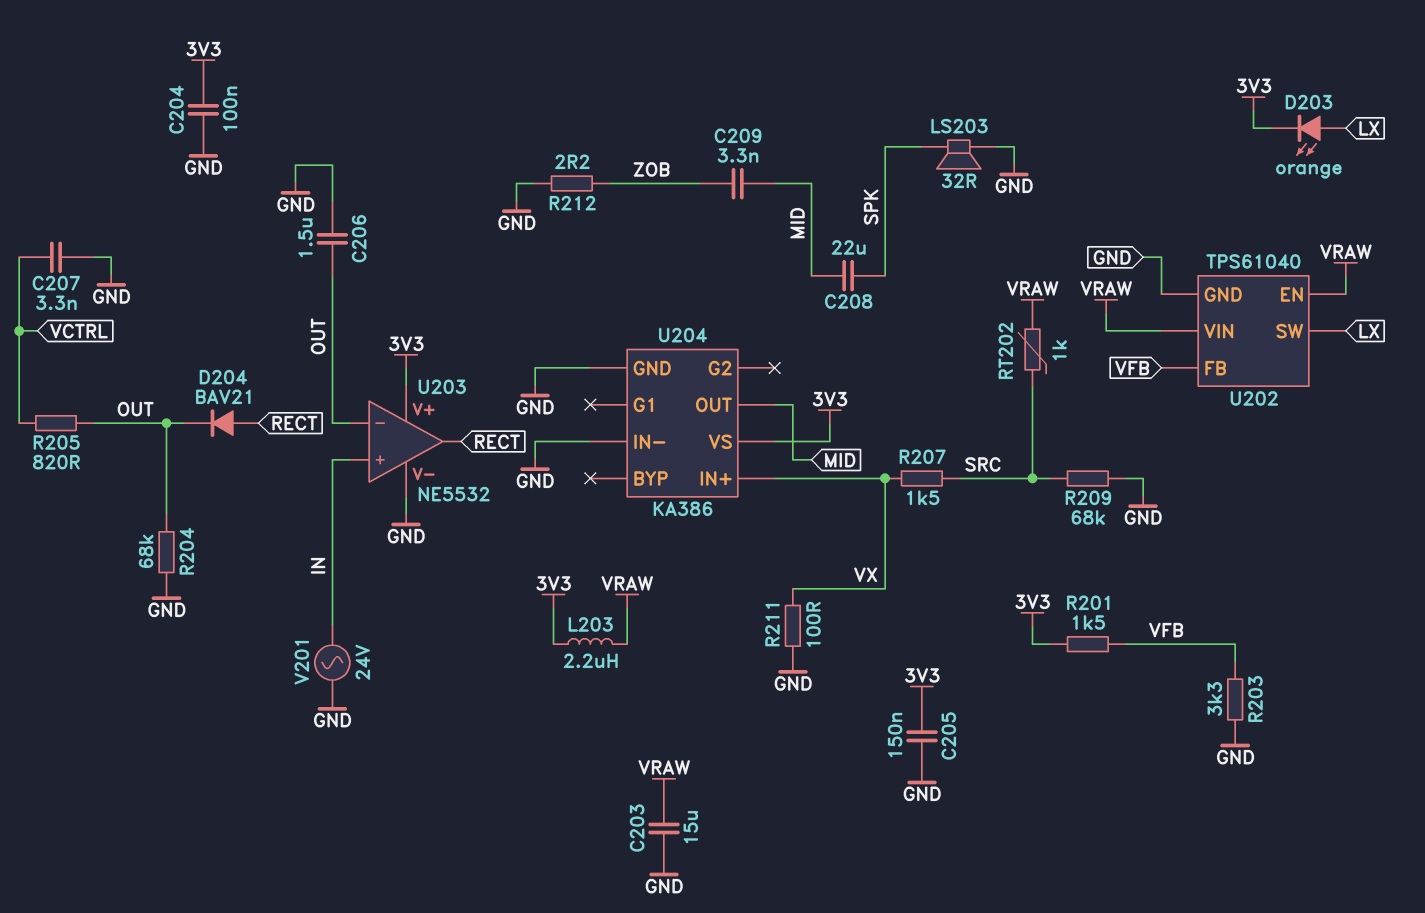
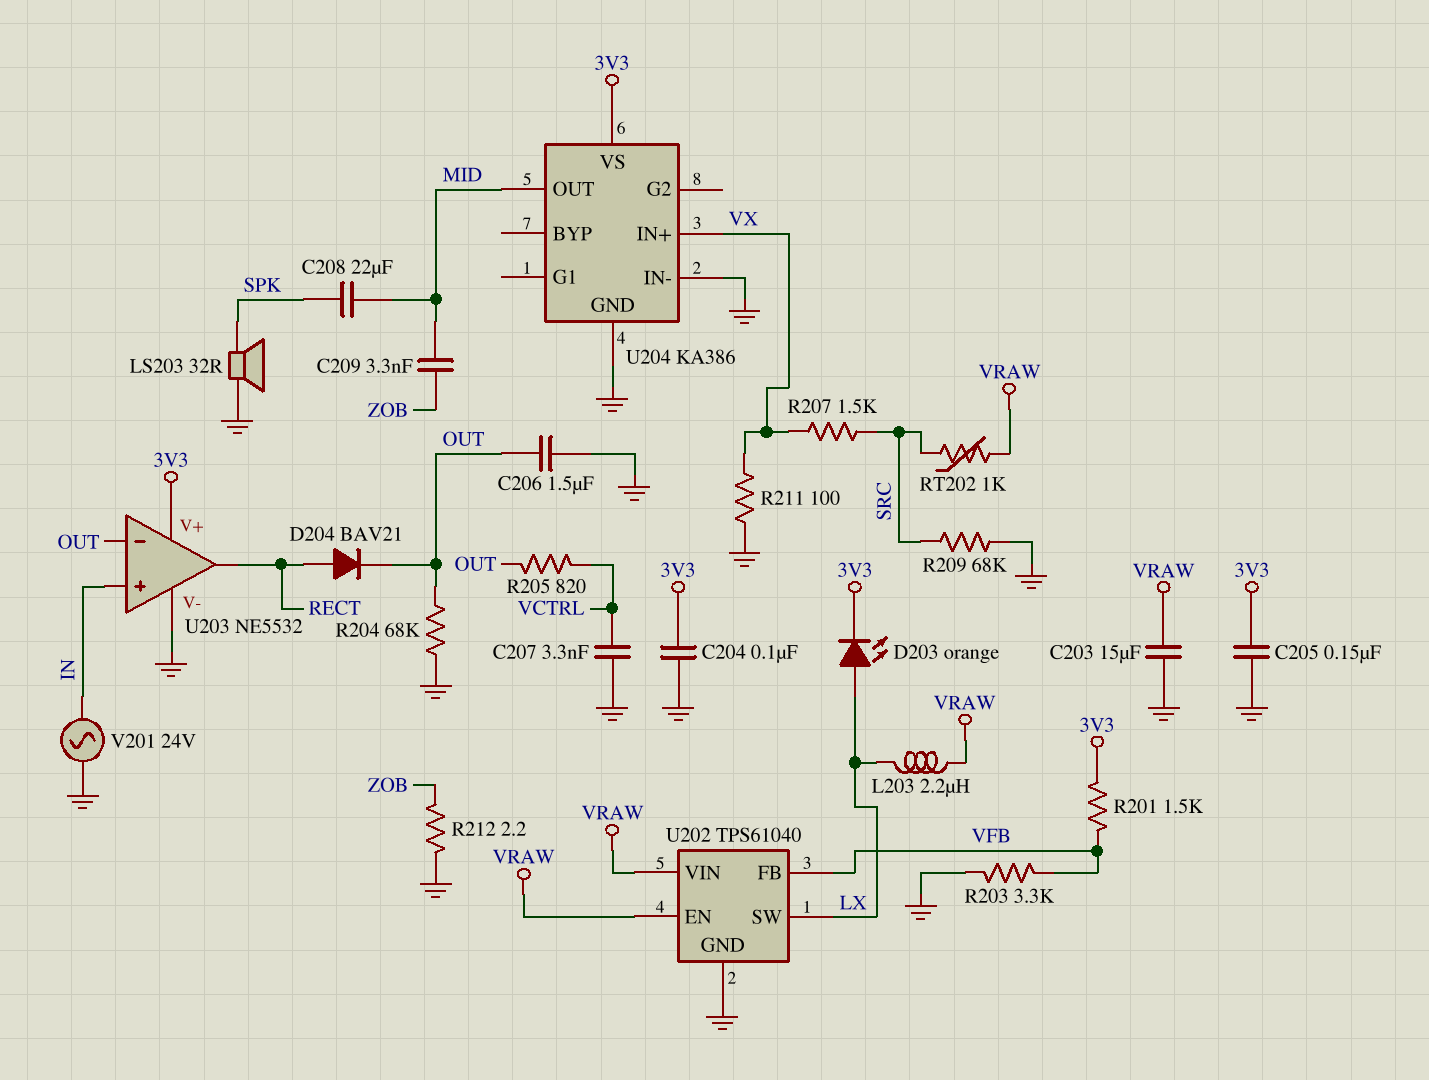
L203: 2.2uH (3V3, VRAW) -> 2.2uH (LX, VRAW)

